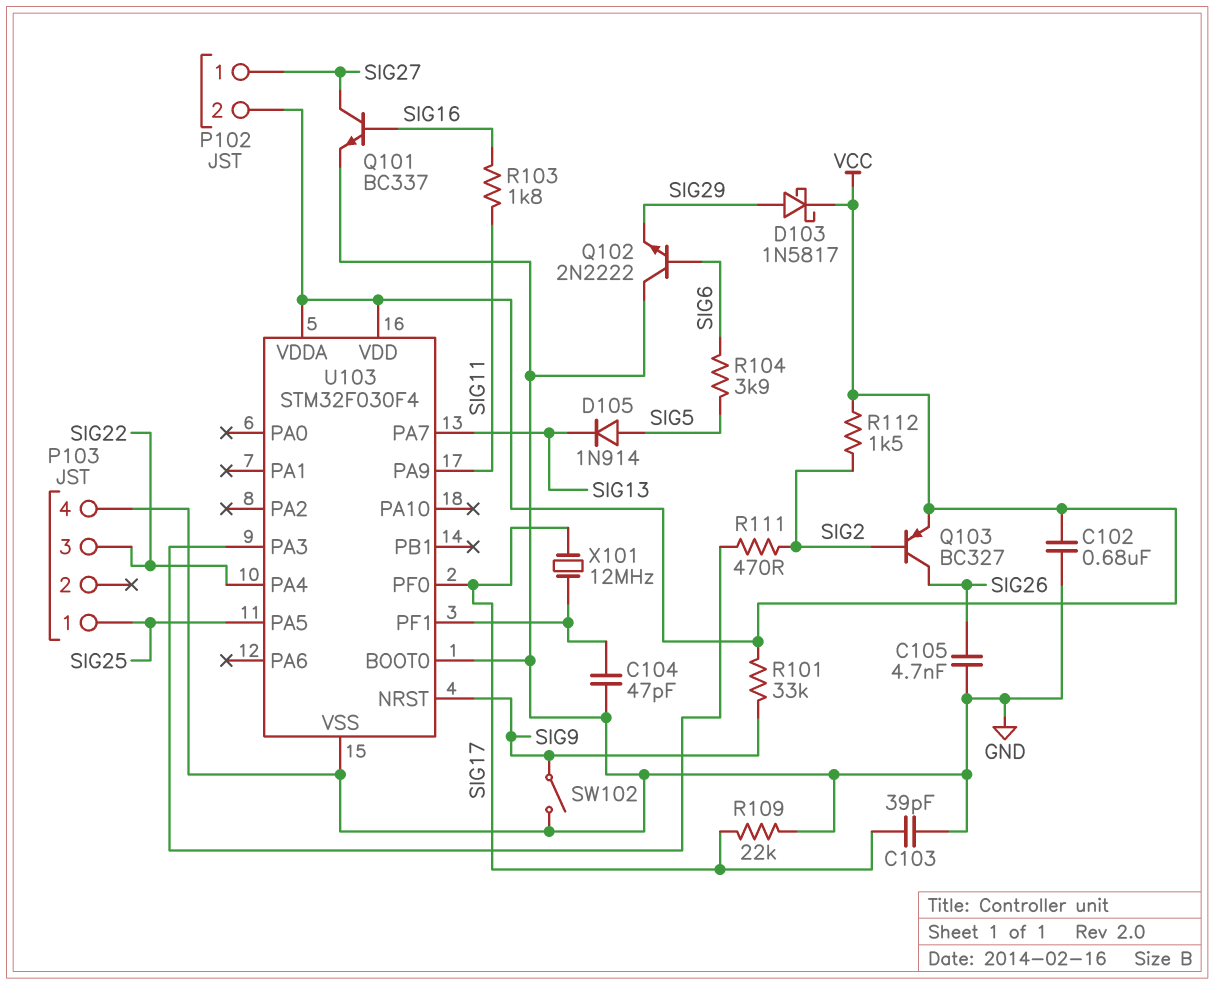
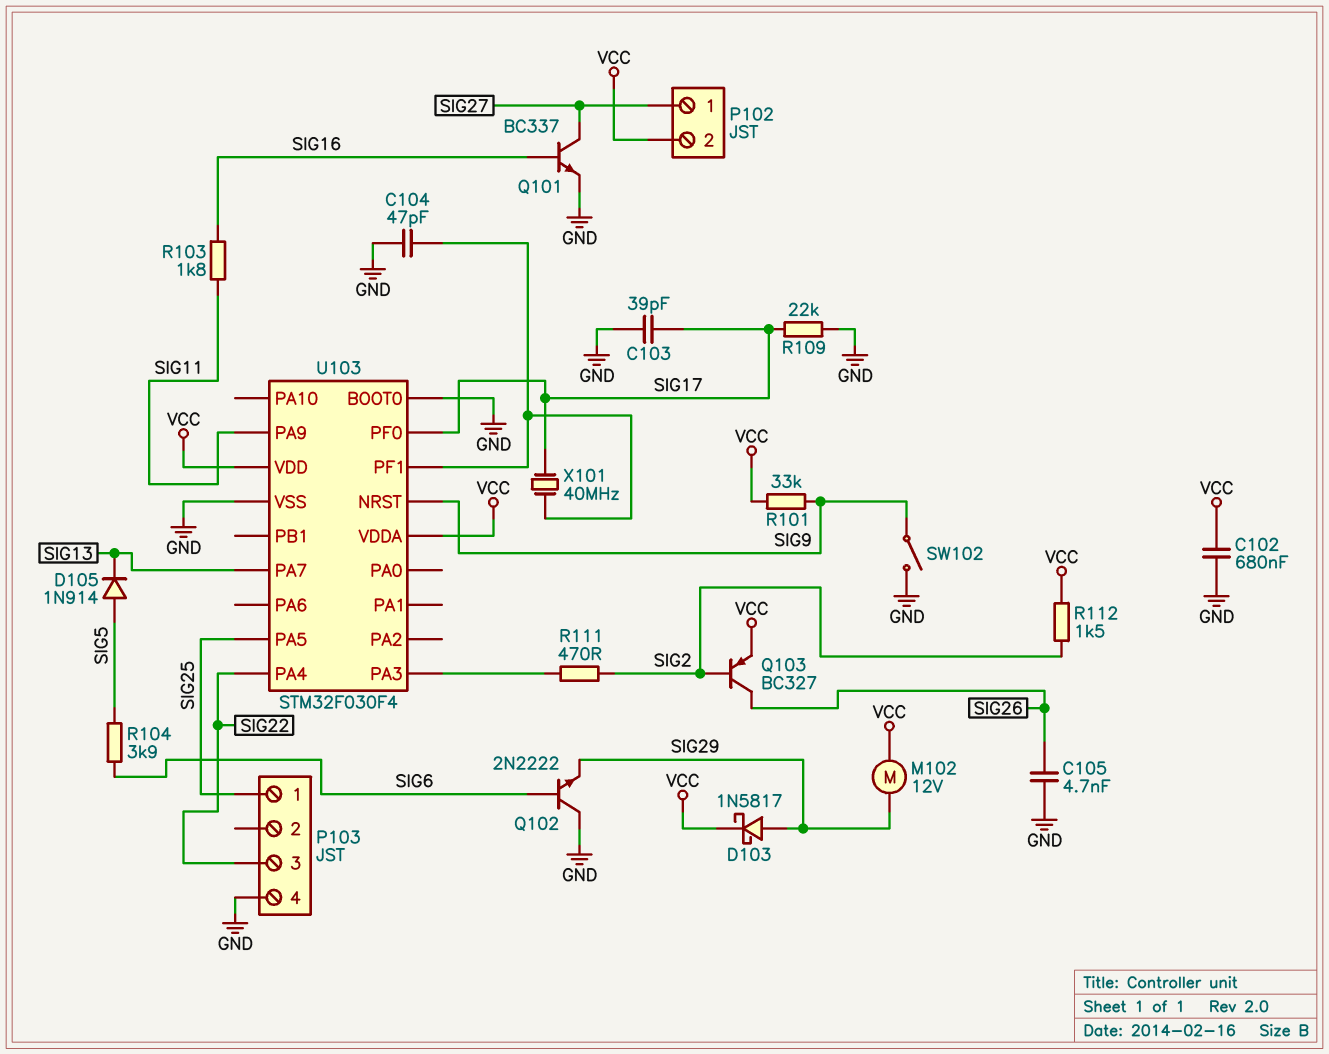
M102: none -> motor 12V (SIG29, VCC)
X101: 12MHz (SIG17, U103/PF1) -> 40MHz (SIG17, U103/PF1)

